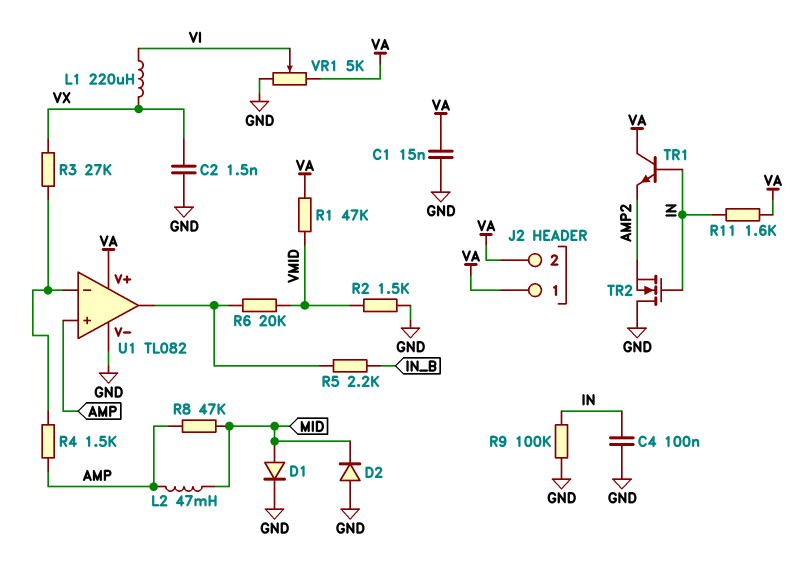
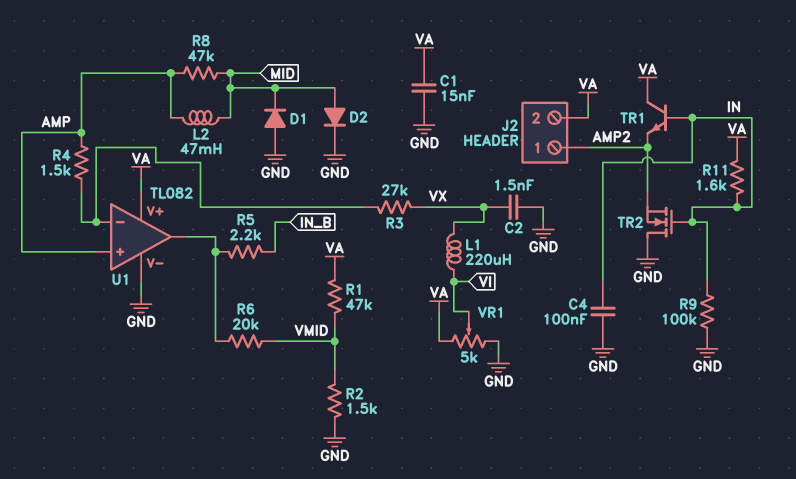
D1: diode (A MID, K GND) -> diode (A GND, K MID)
D2: diode (A GND, K MID) -> diode (A MID, K GND)
J2 pin 1: VA -> AMP2

